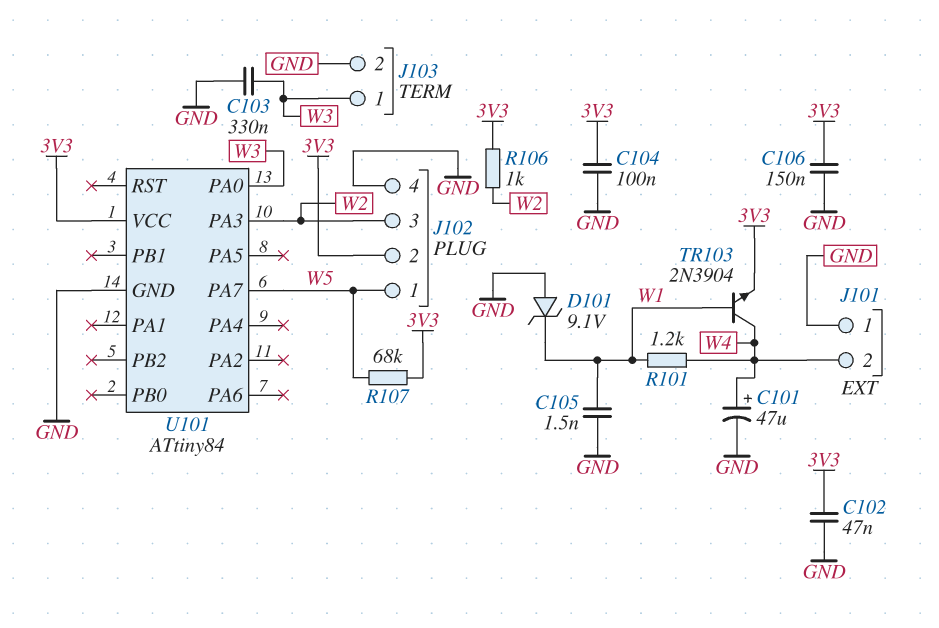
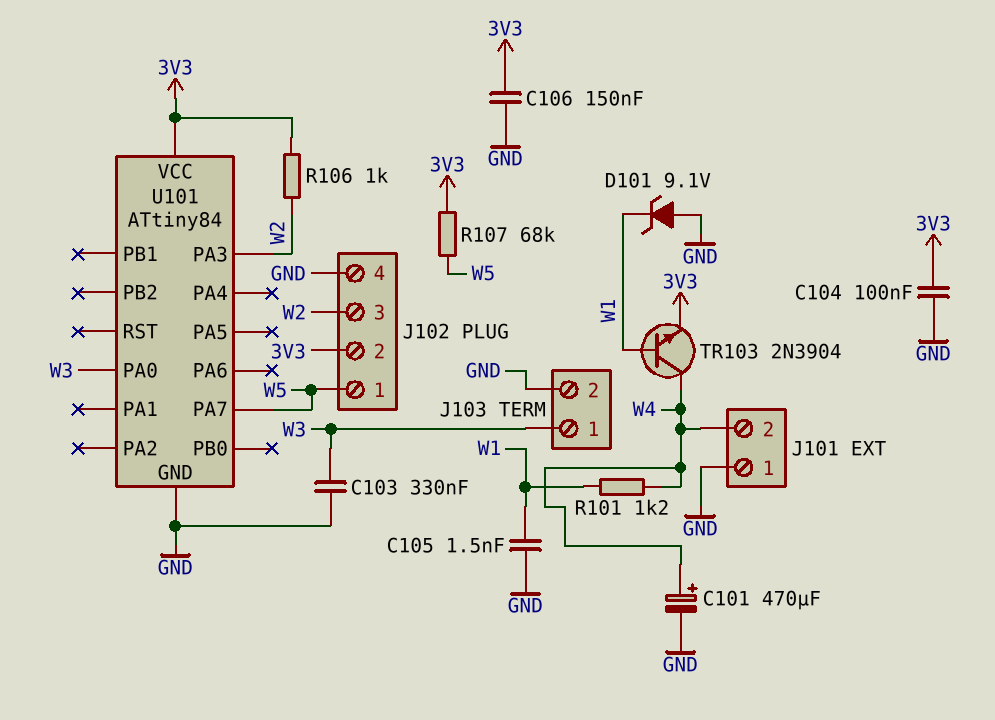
C101: 47uF (plus W4, minus GND) -> 470uF (plus W4, minus GND)
C102: 47nF (3V3, GND) -> none

